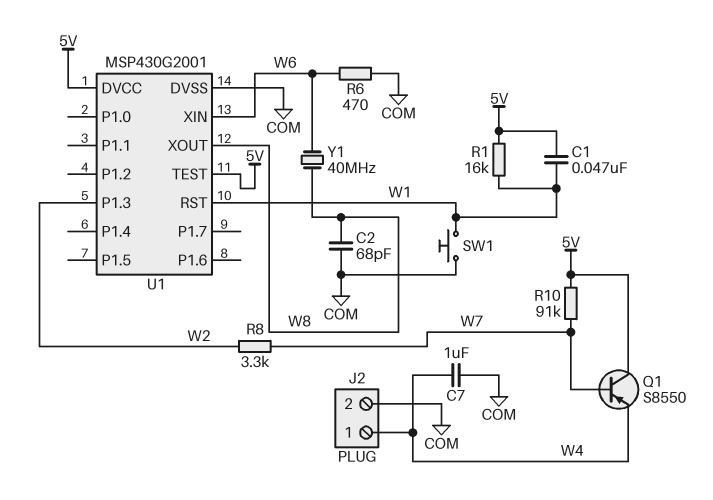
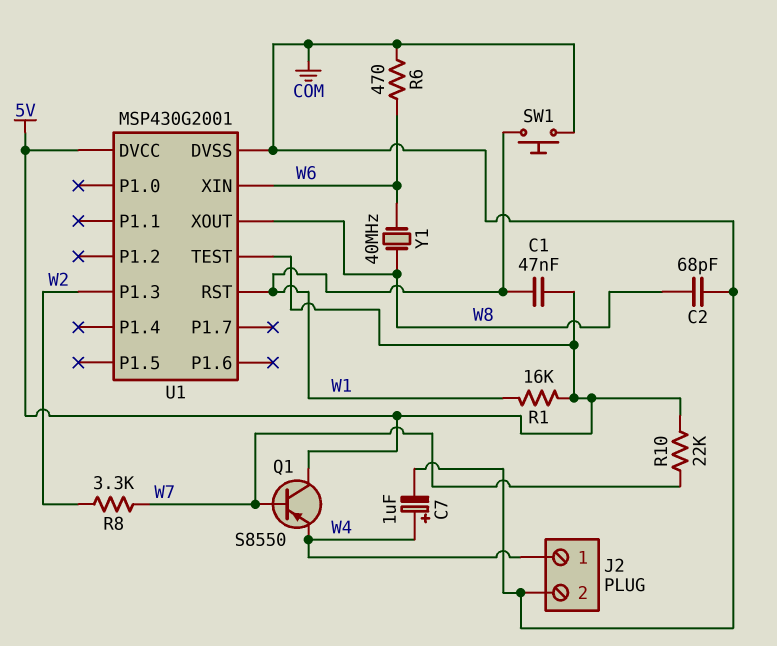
C7: 1uF (COM, W4) -> 1uF (plus W4, minus COM)
R10: 91k (5V, W7) -> 22k (5V, W7)

